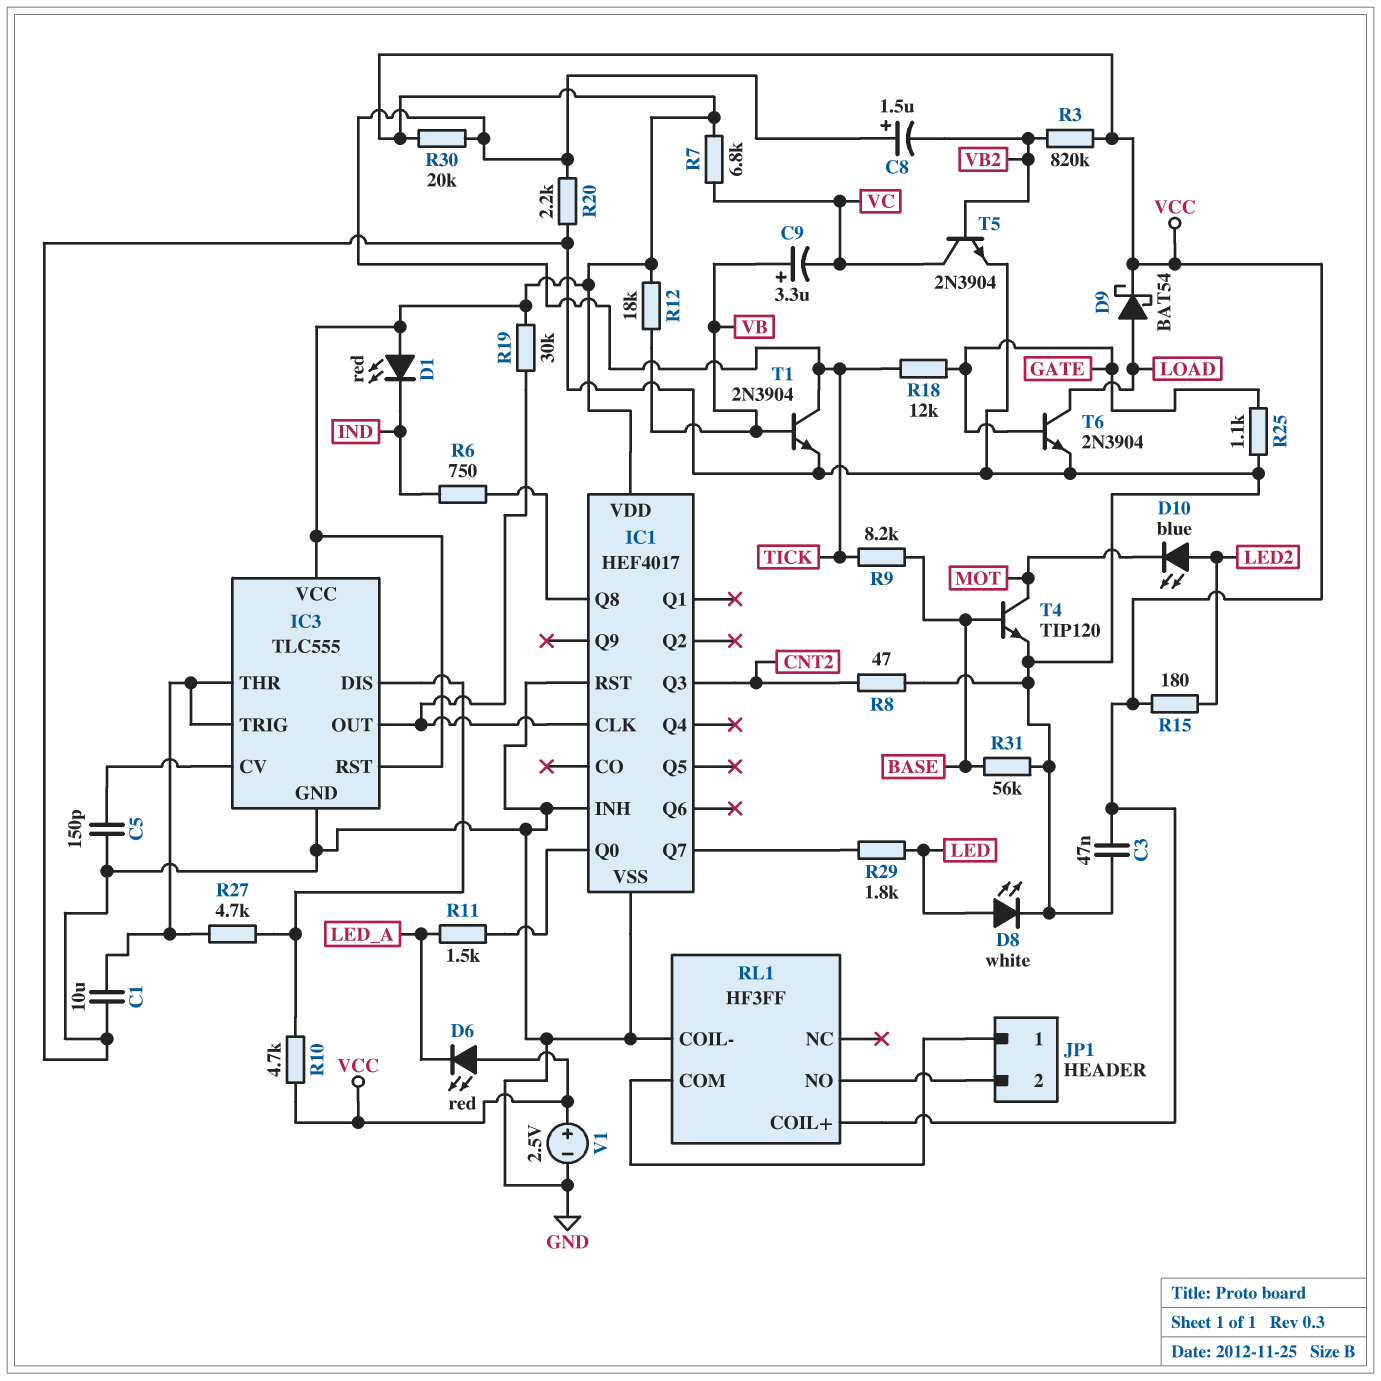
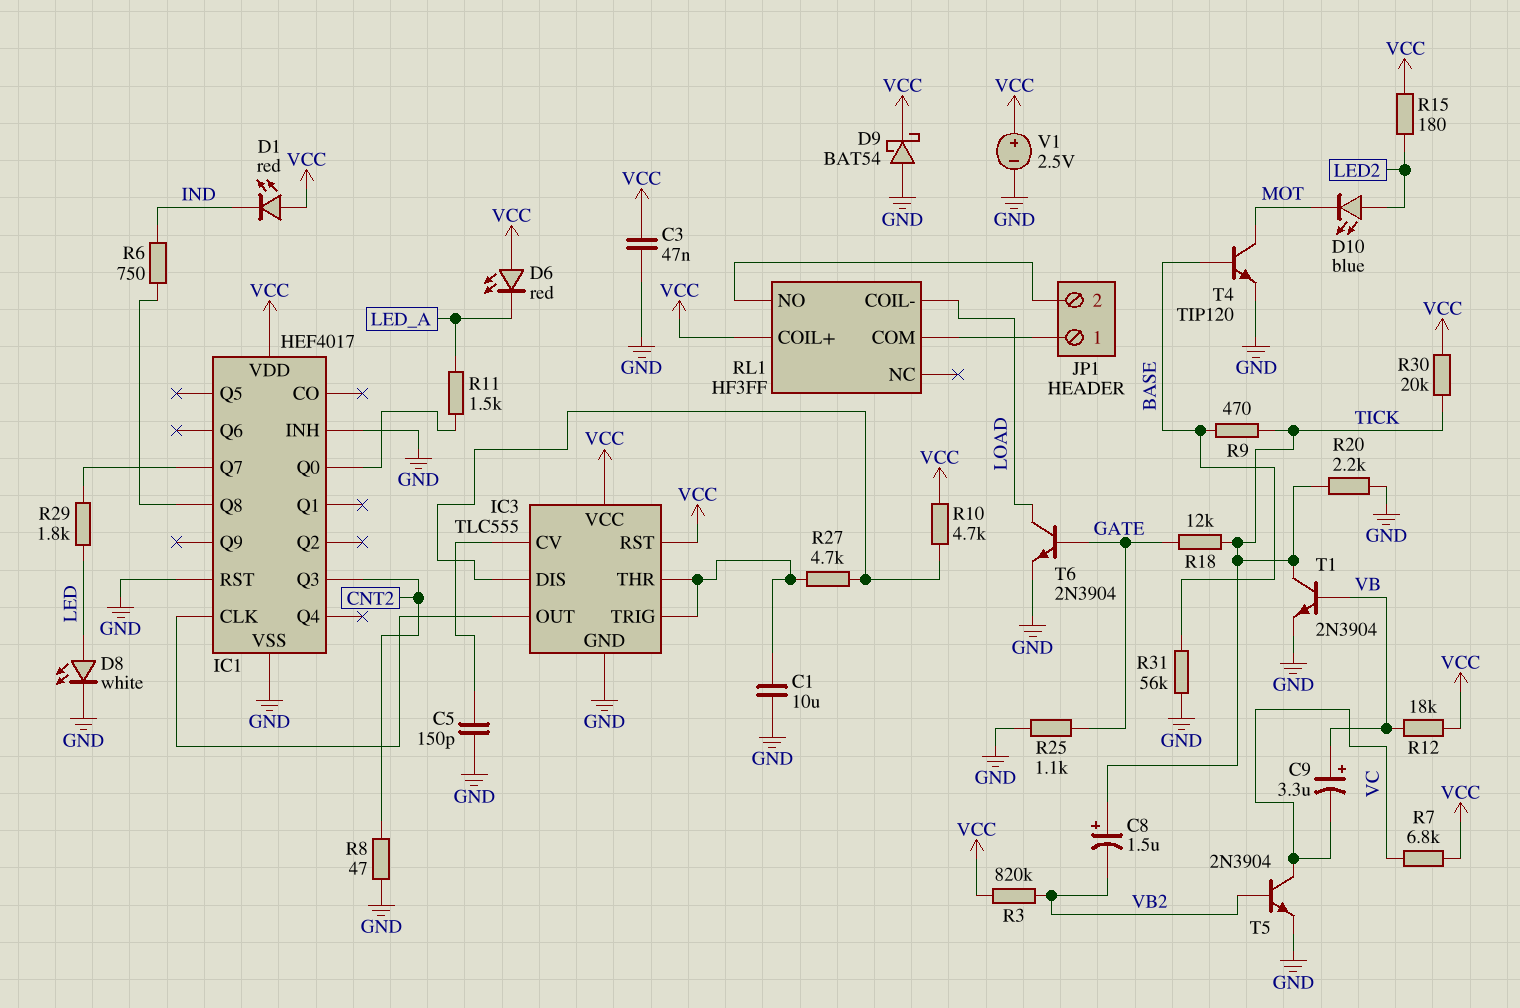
D9: schottky BAT54 (A LOAD, K VCC) -> schottky BAT54 (A GND, K VCC)
R9: 8.2k (BASE, TICK) -> 470 (BASE, TICK)
R19: 30k (IC1/CLK, VCC) -> none
RL1 pin COIL-: GND -> LOAD

